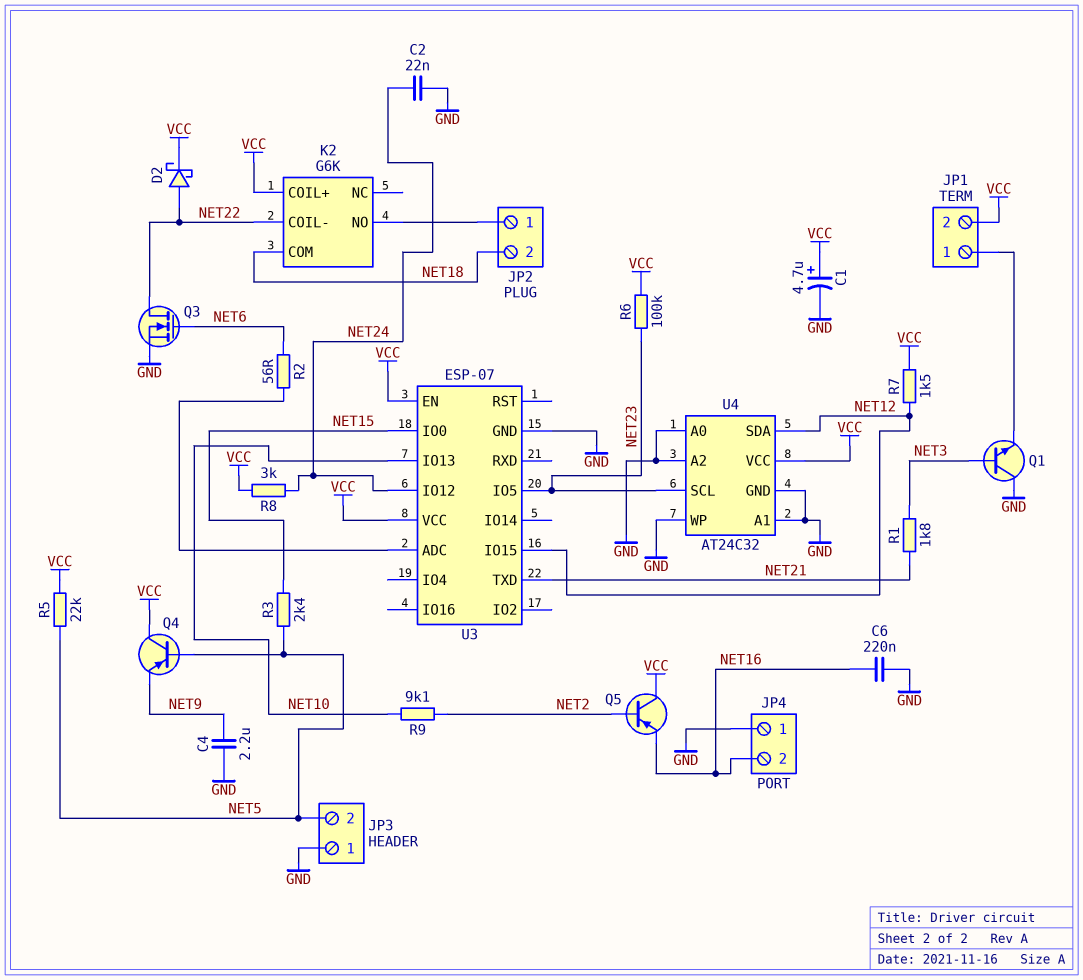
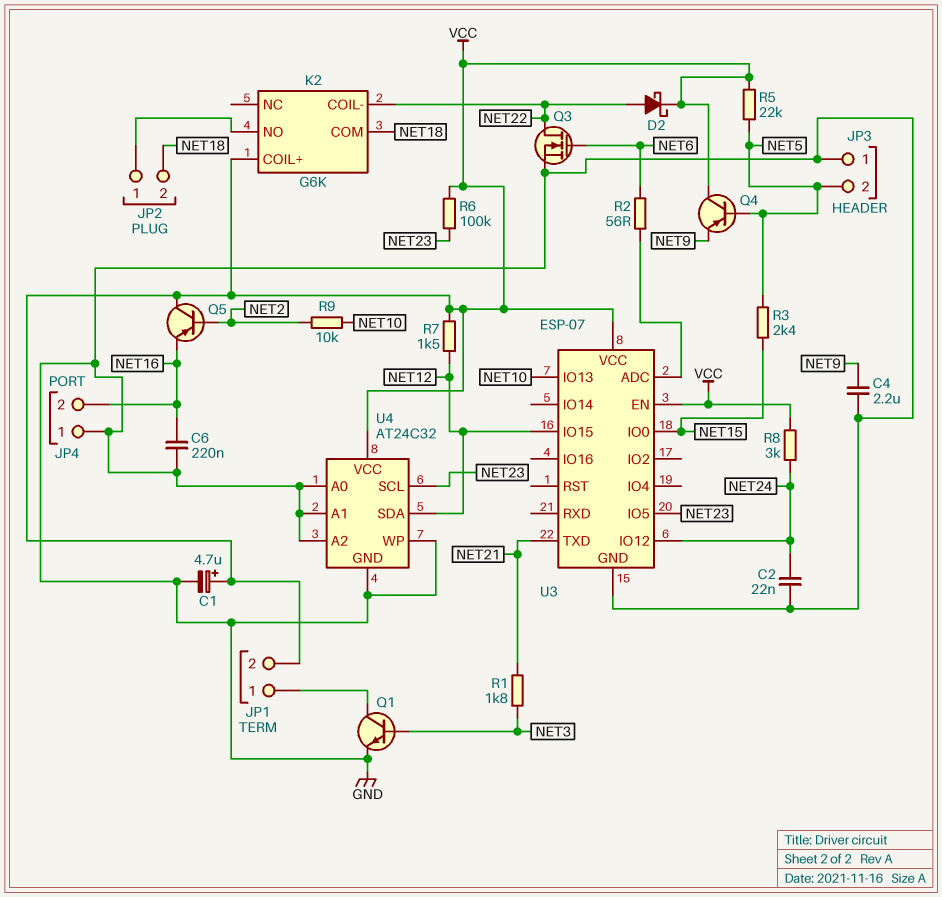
Q1: NPN (B NET3, C GND, E JP1/1) -> NPN (B NET3, C JP1/1, E GND)
R9: 9.1k (NET2, NET10) -> 10k (NET2, NET10)

